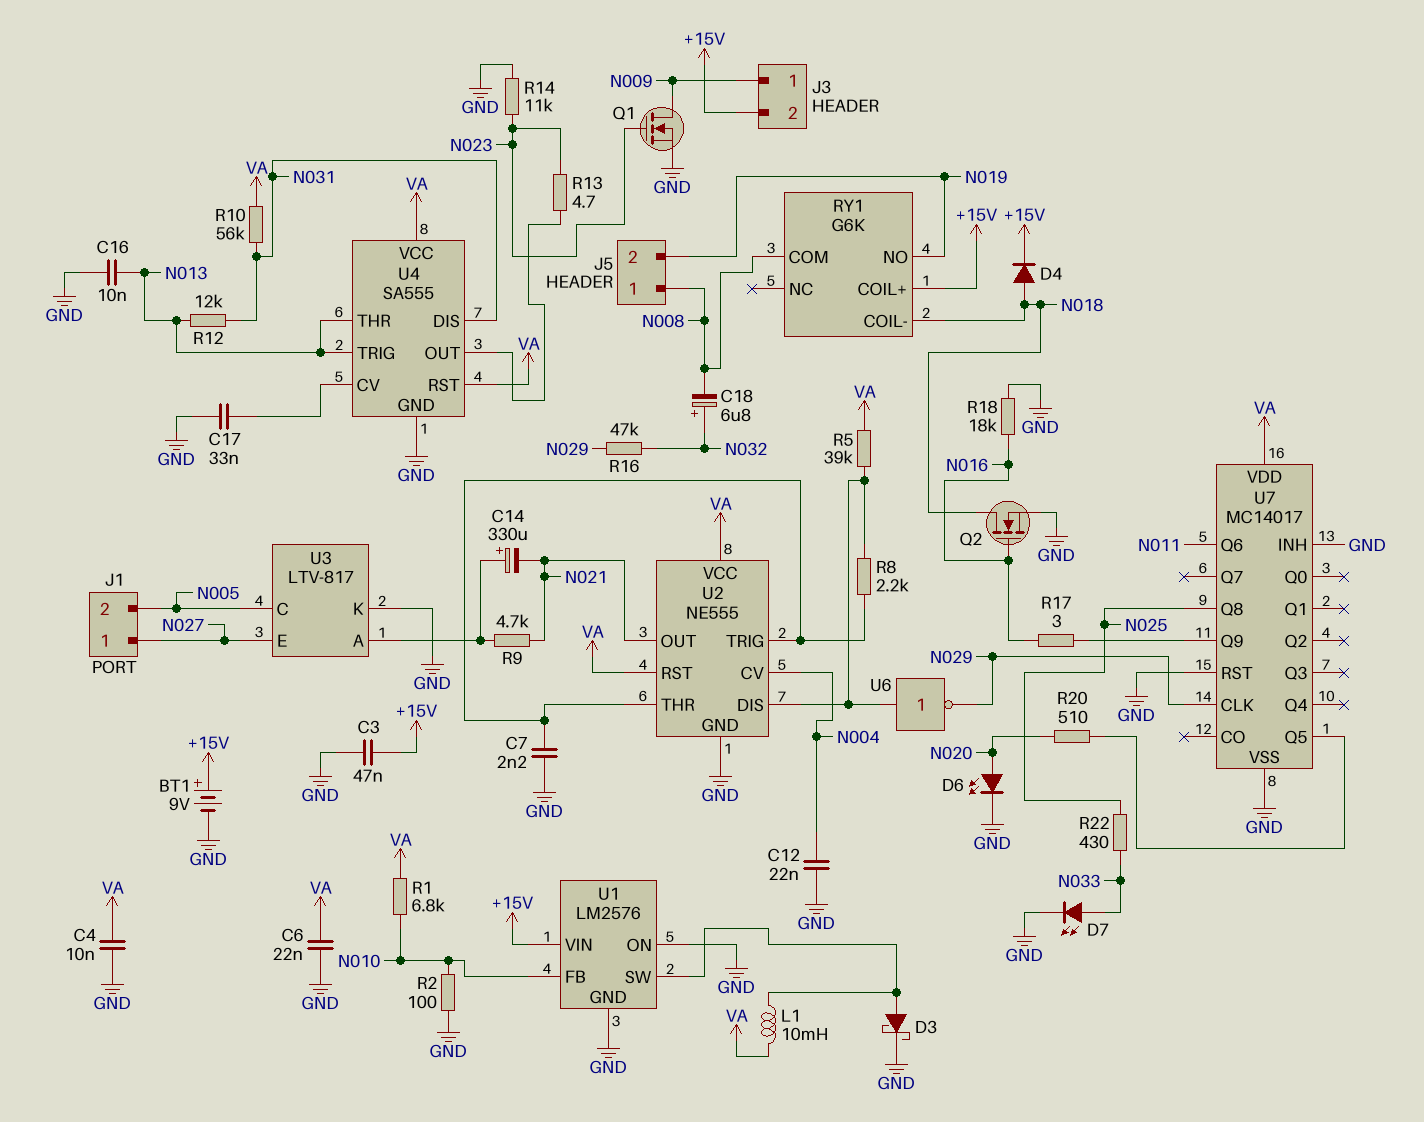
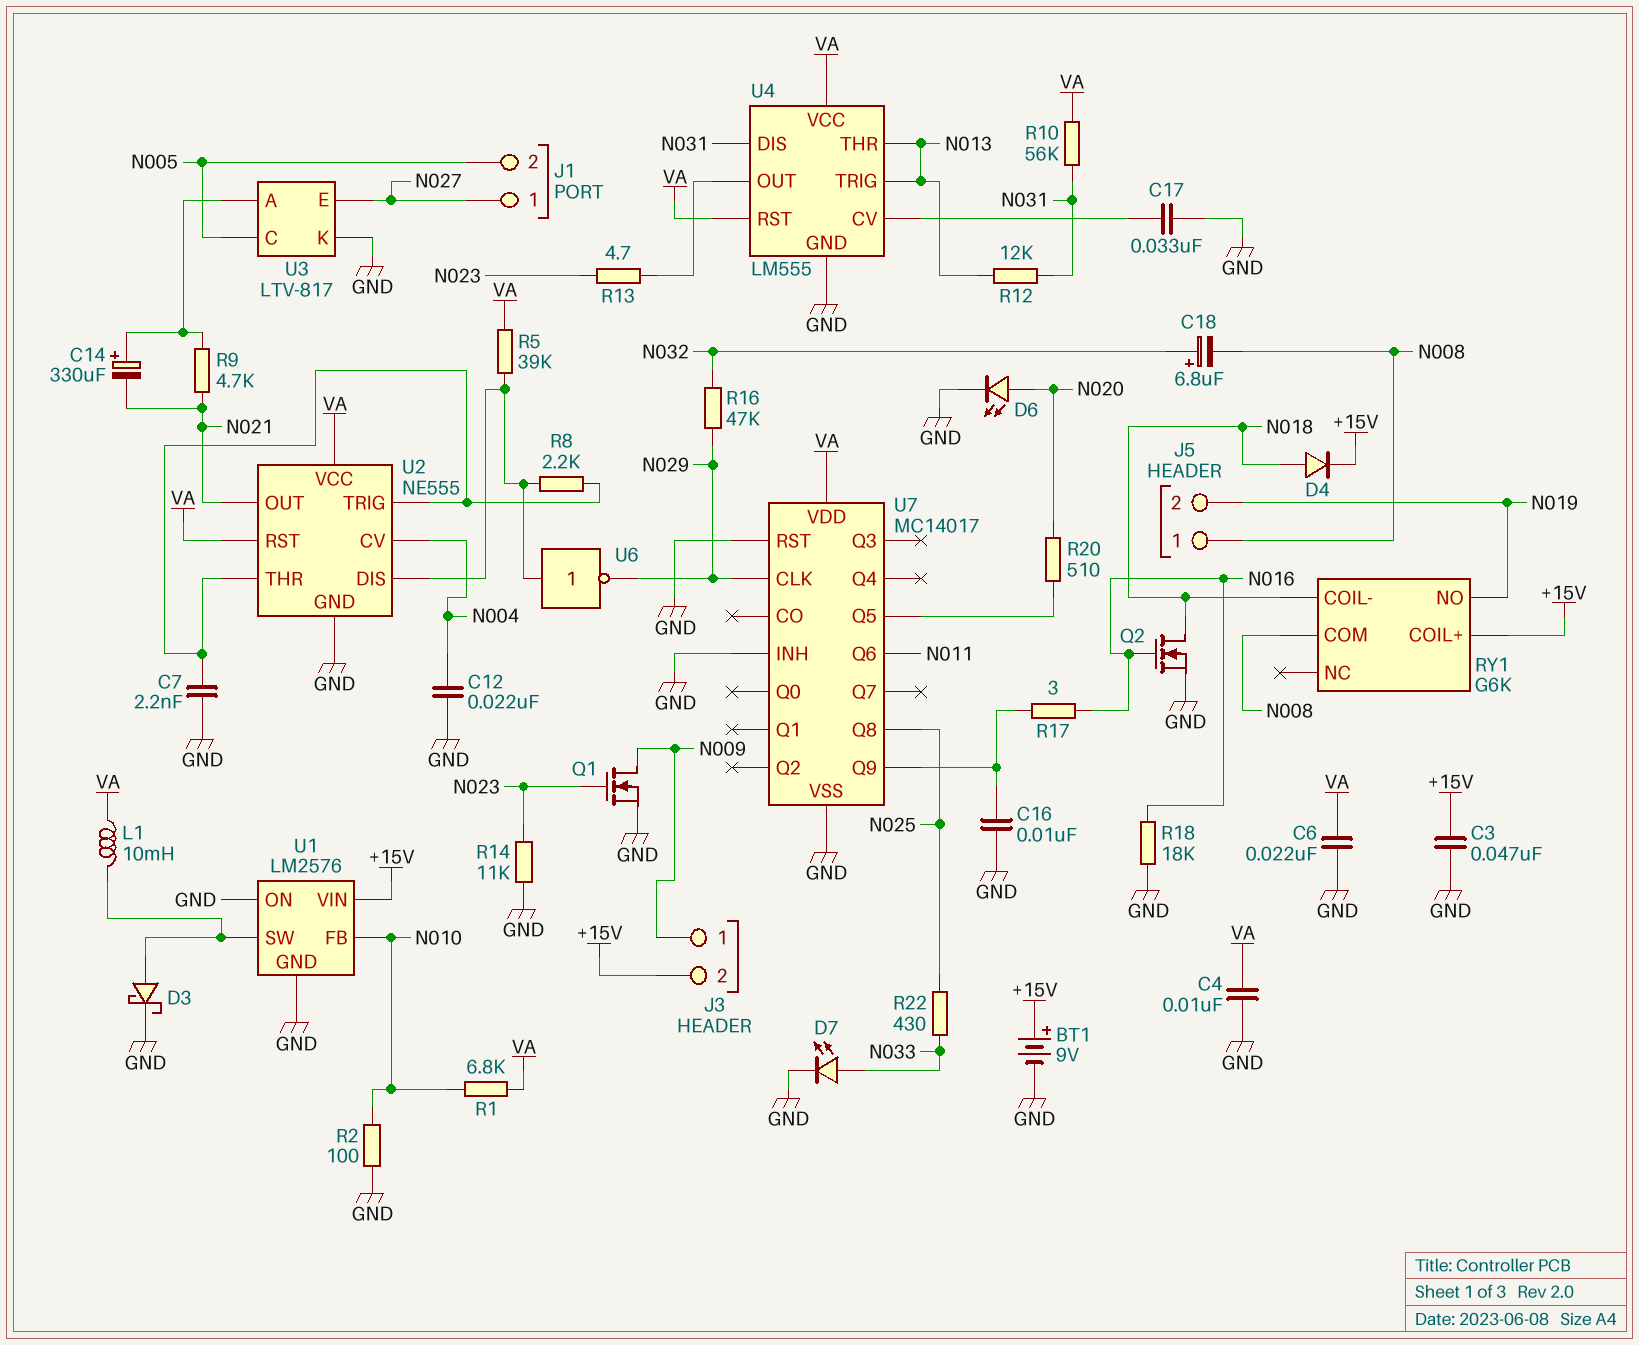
C16: 10nF (GND, N013) -> 10nF (GND, U7/Q9)
U4: SA555 -> LM555

